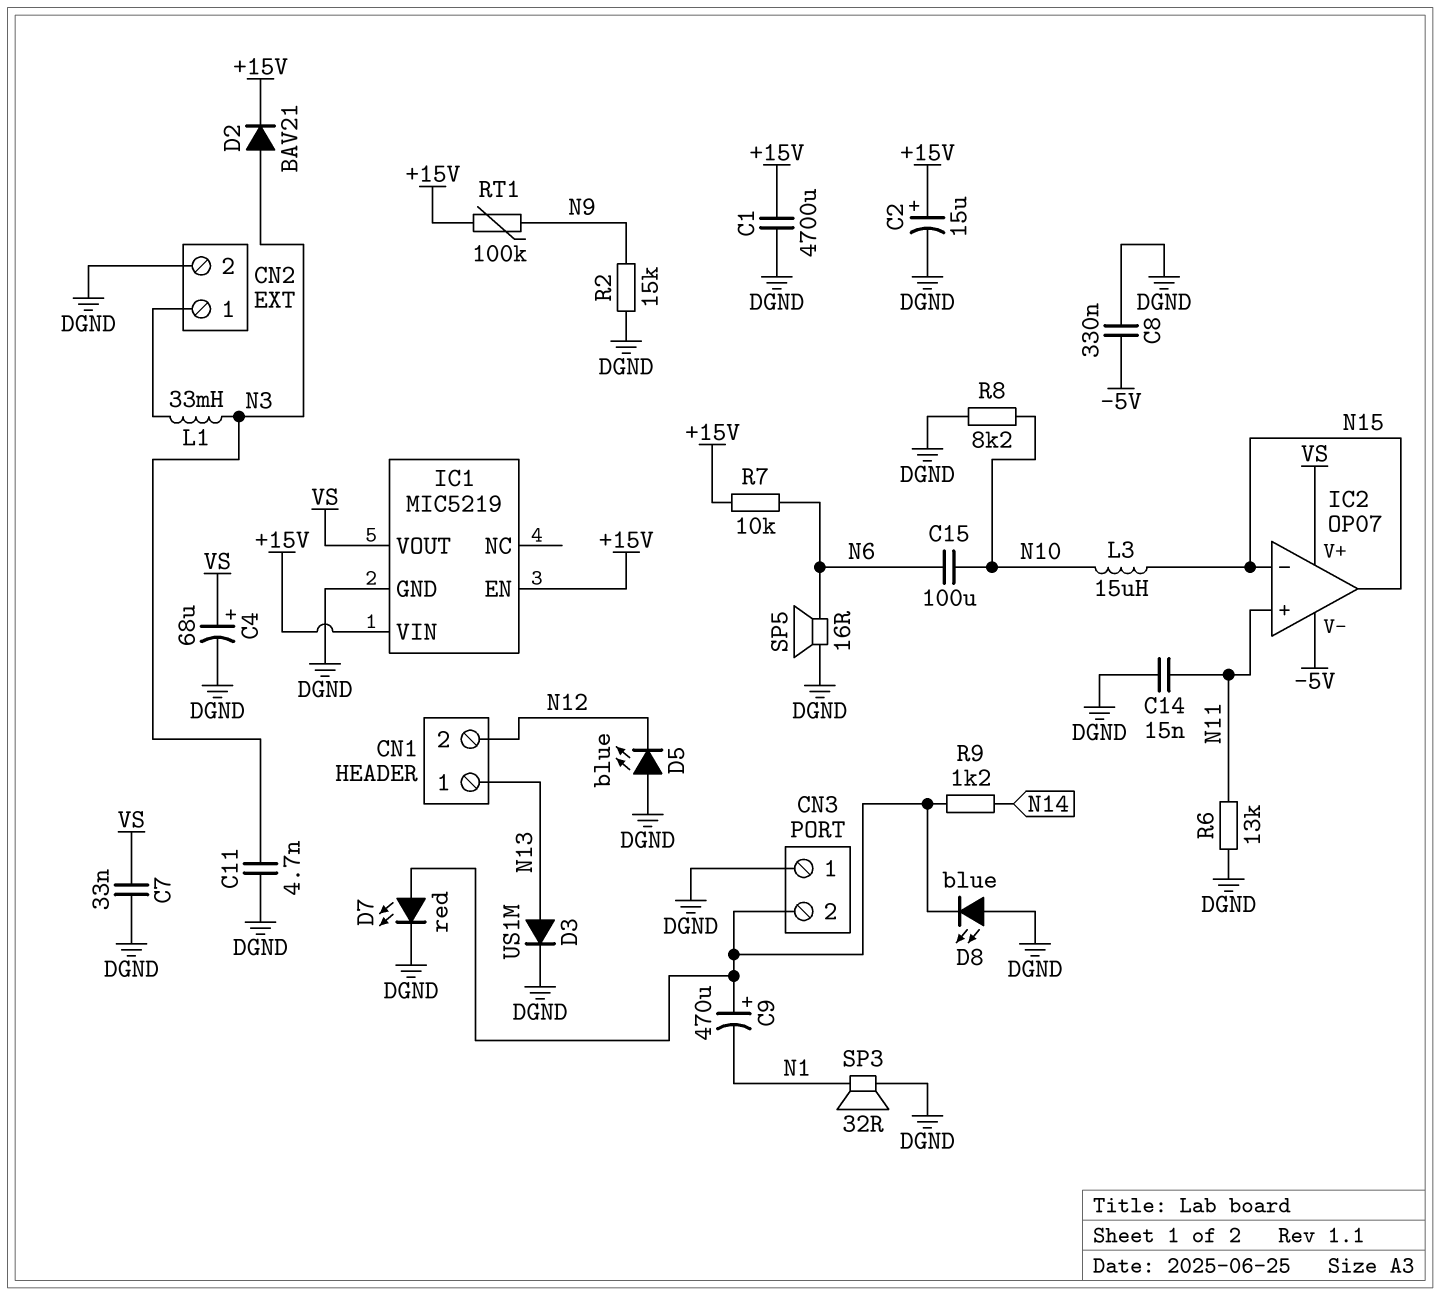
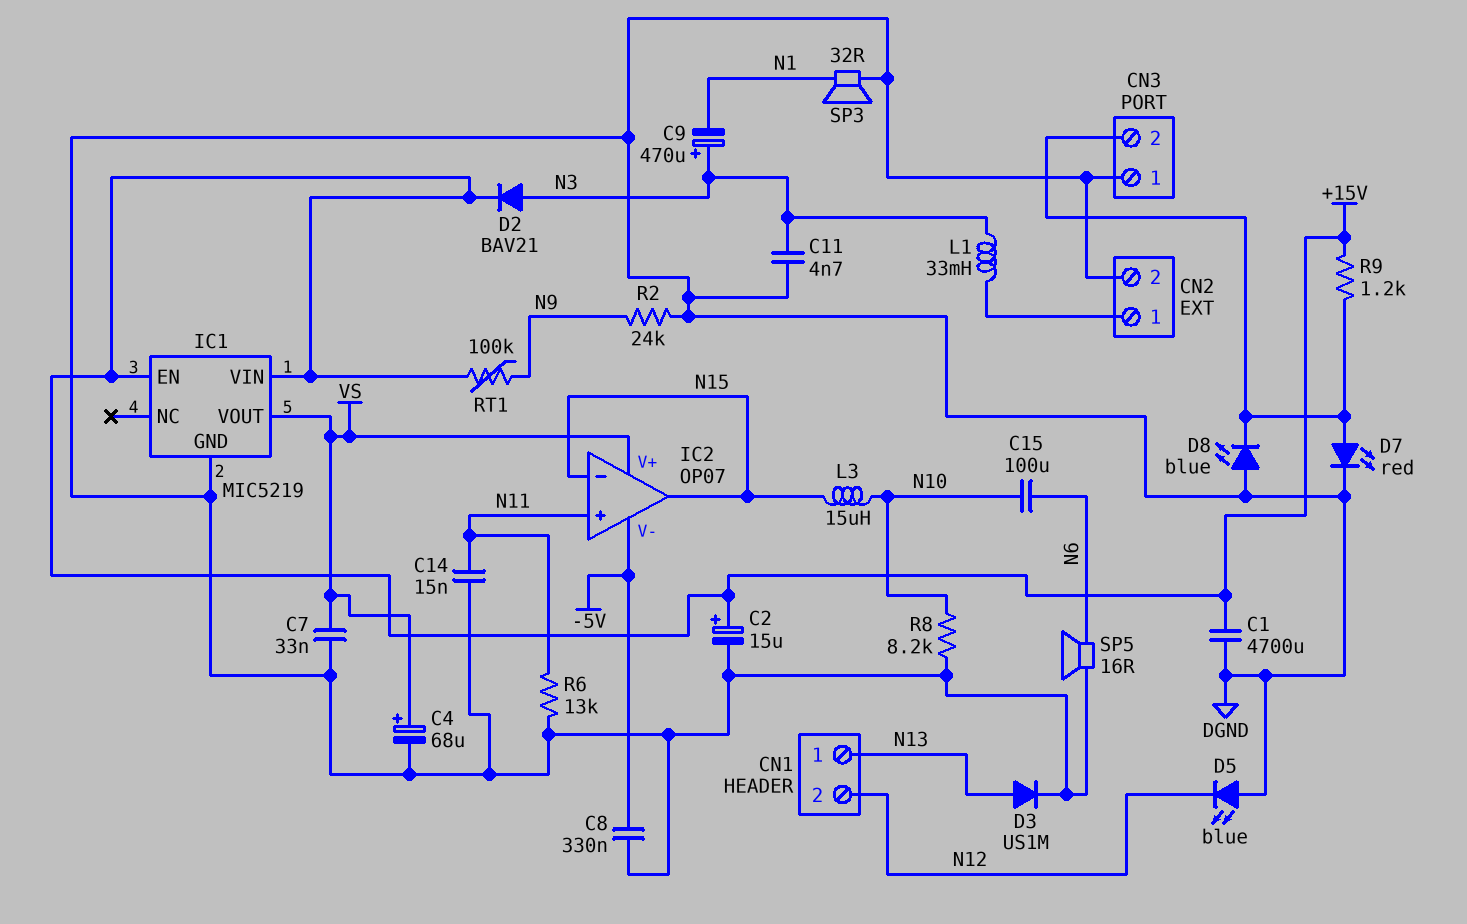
C9: 470uF (plus CN3/2, minus N1) -> 470uF (plus N3, minus N1)
R2: 15k (DGND, N9) -> 24k (DGND, N9)
R7: 10k (+15V, N6) -> none
R9: 1.2k (CN3/2, N14) -> 1.2k (+15V, CN3/2)

